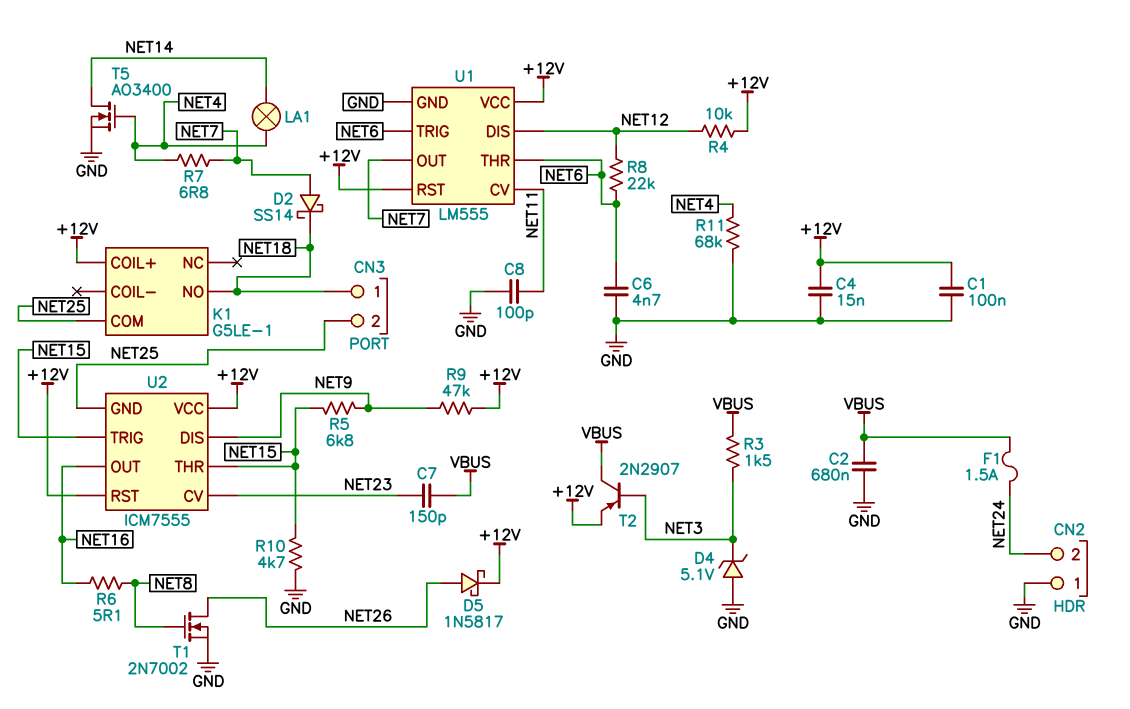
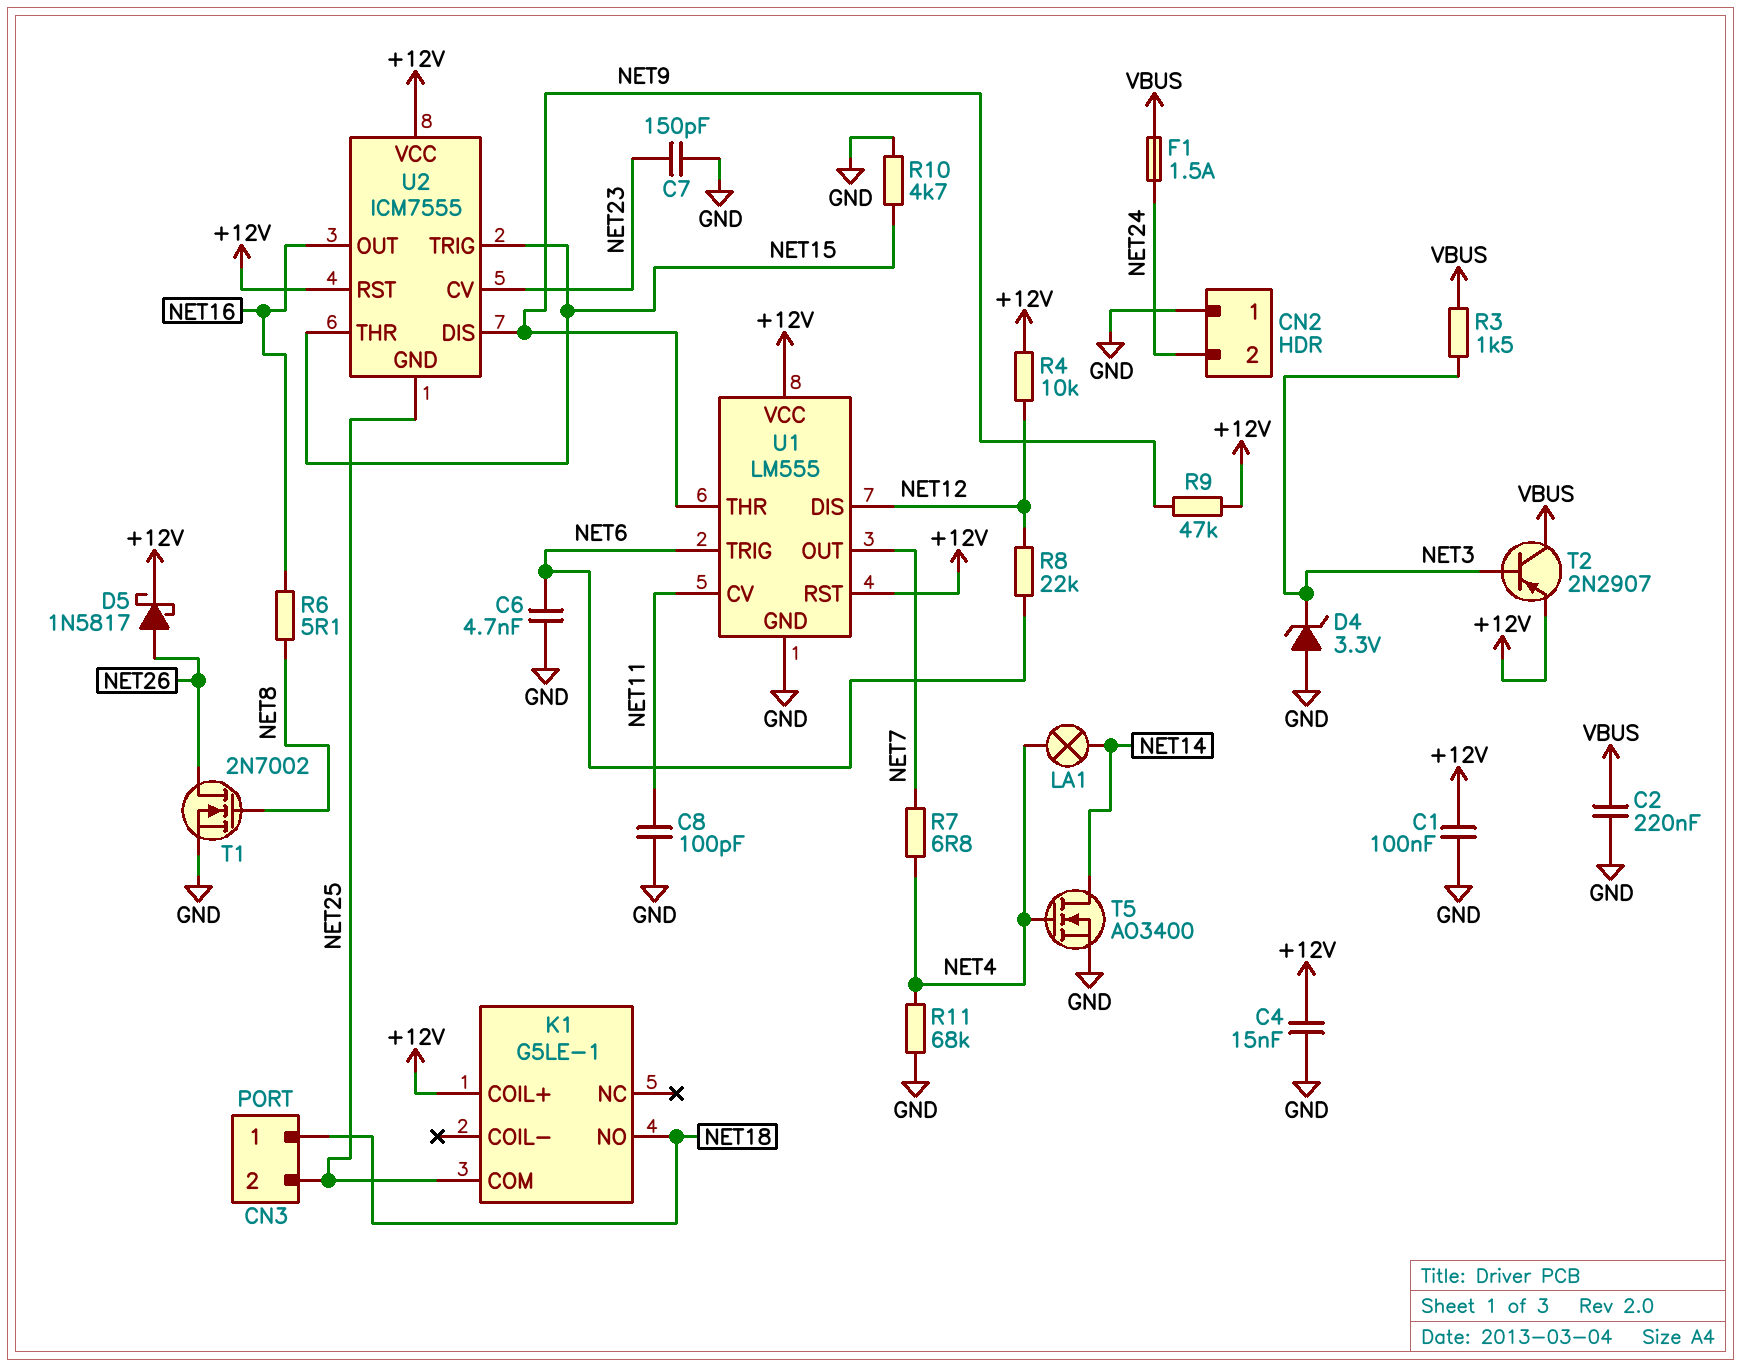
C2: 680nF (GND, VBUS) -> 220nF (GND, VBUS)
C7: 150pF (NET23, VBUS) -> 150pF (GND, NET23)
D2: schottky SS14 (A NET7, K NET18) -> none
D4: zener 5.1V (A GND, K NET3) -> zener 3.3V (A GND, K NET3)
R5: 6.8k (NET9, NET15) -> none
U1 pin THR: NET6 -> NET9

